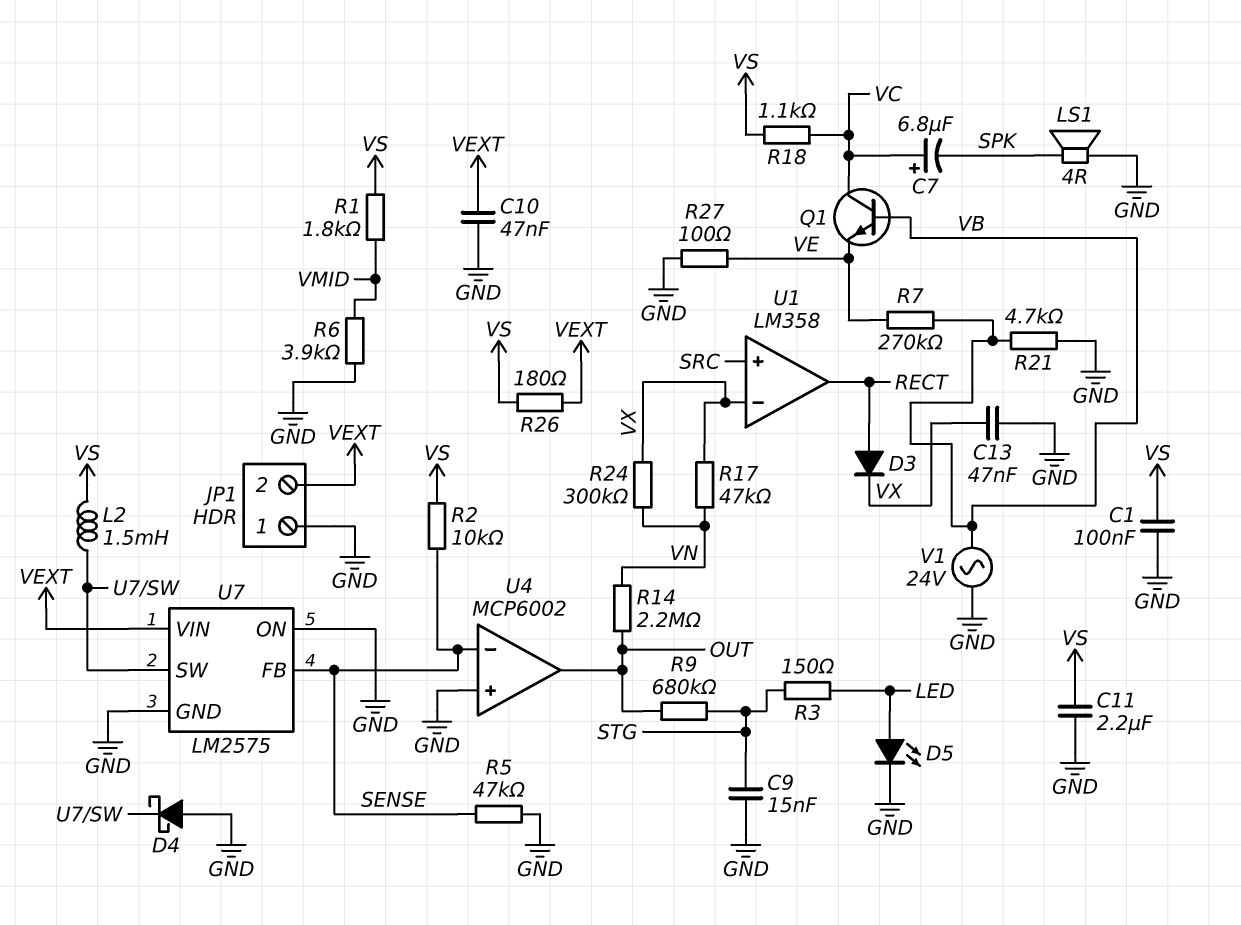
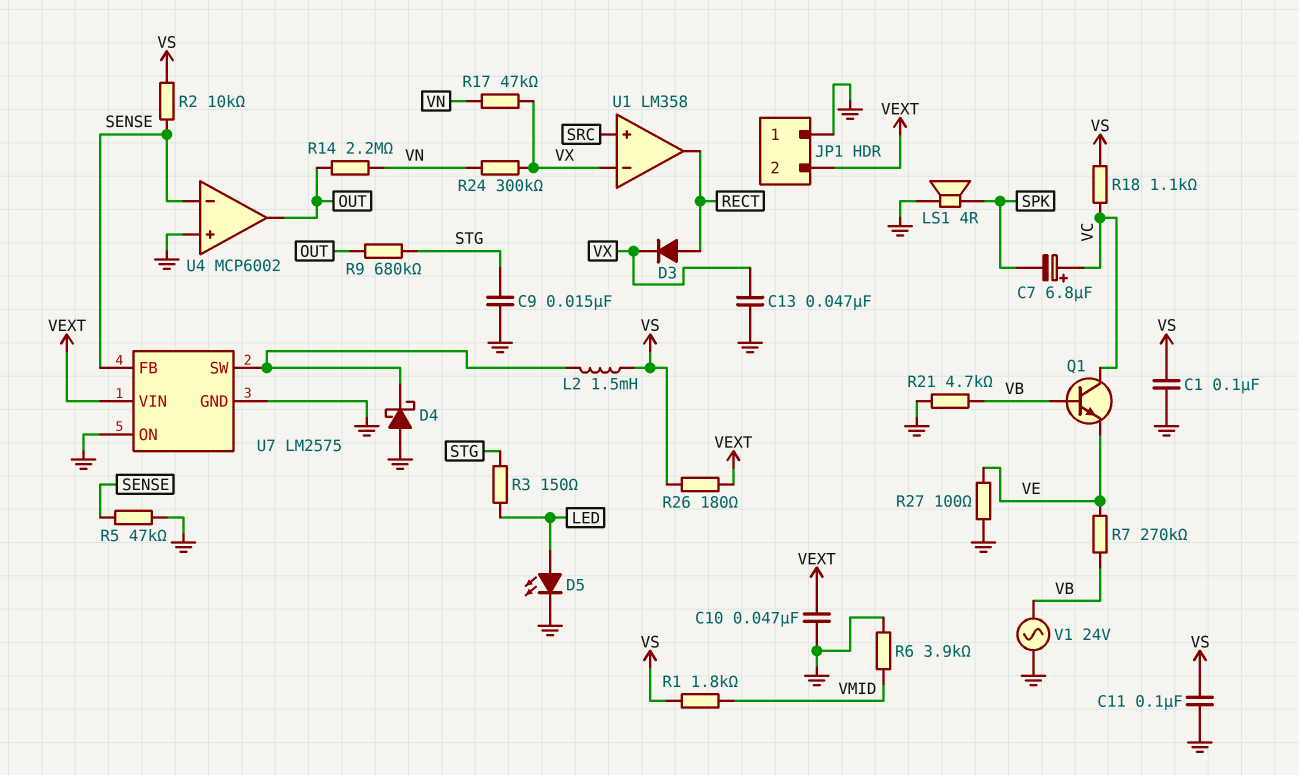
C11: 2.2uF (GND, VS) -> 100nF (GND, VS)

